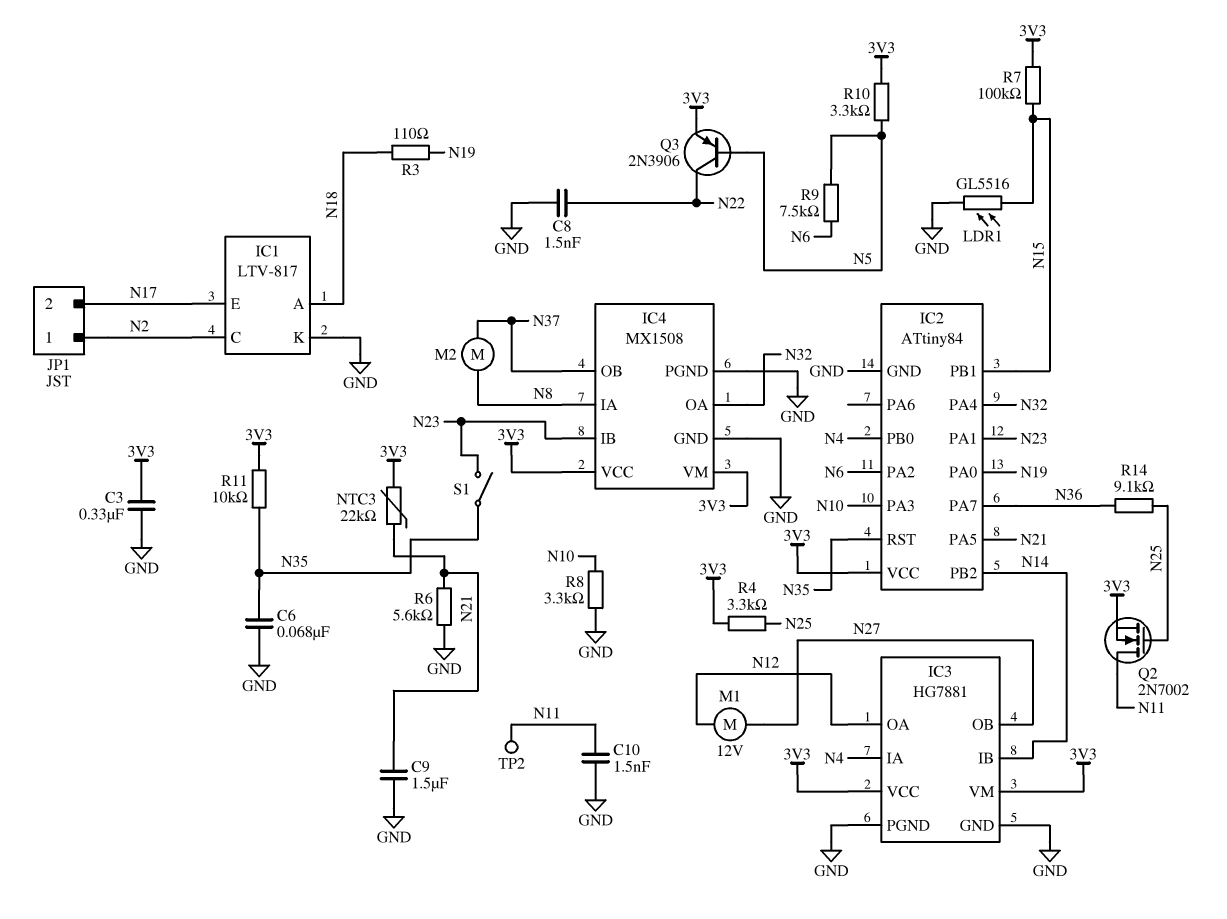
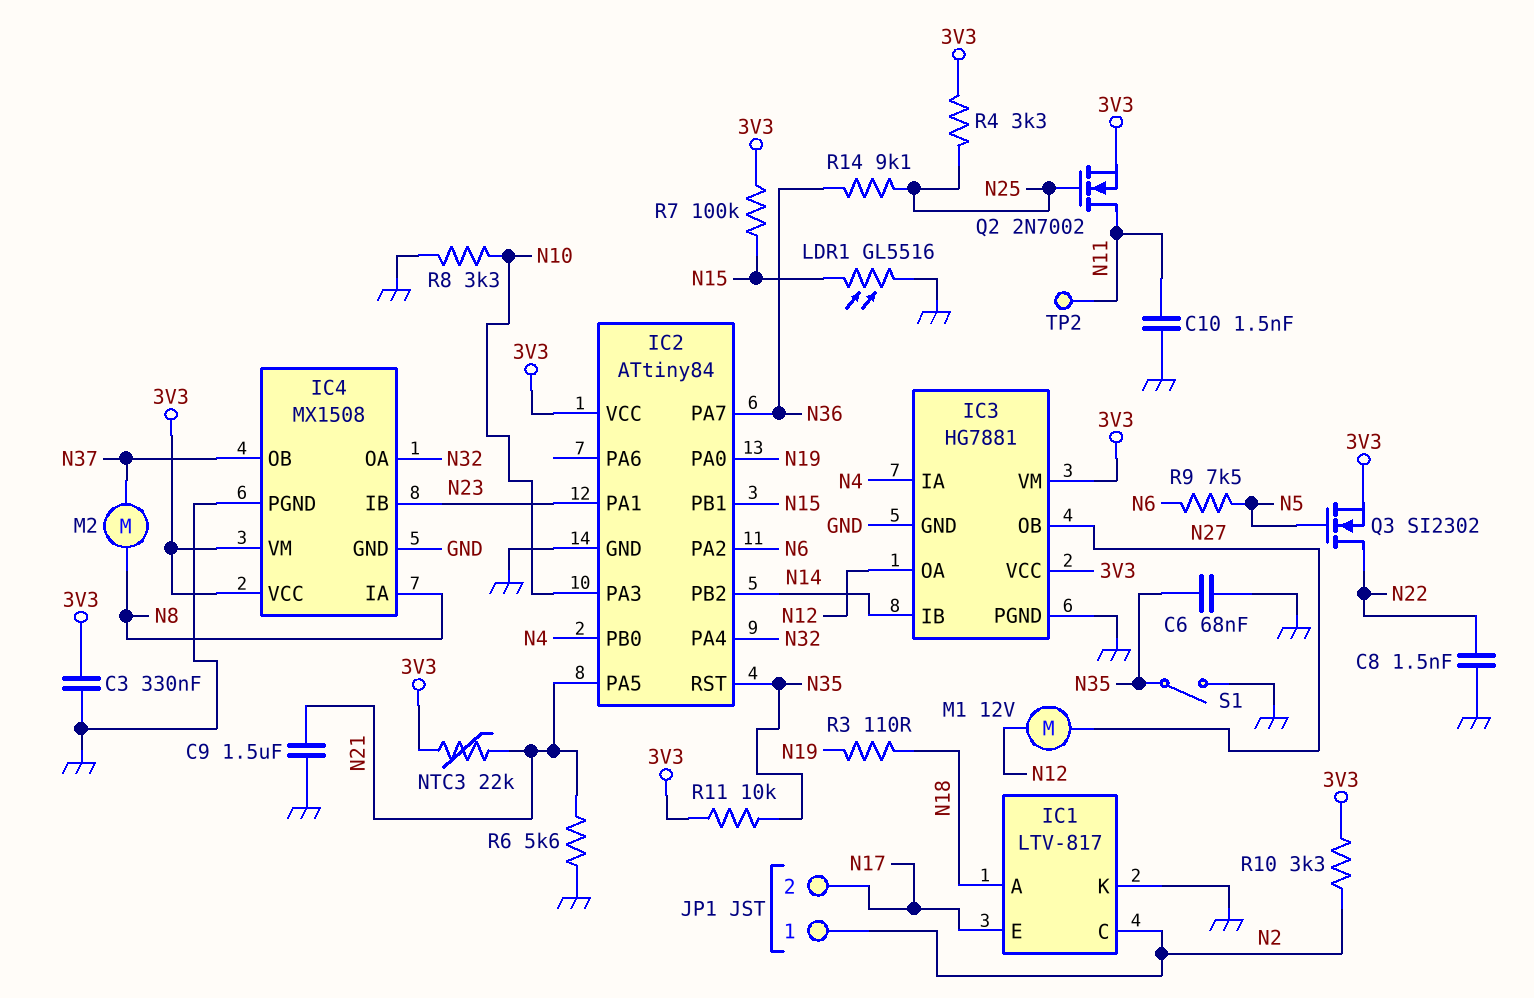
Q3: PNP 2N3906 (B N5, C N22, E 3V3) -> NMOS SI2302 (G N5, D N22, S 3V3)
R10: 3.3k (3V3, N5) -> 3.3k (3V3, N2)
S1: switch (N23, N35) -> switch (GND, N35)

